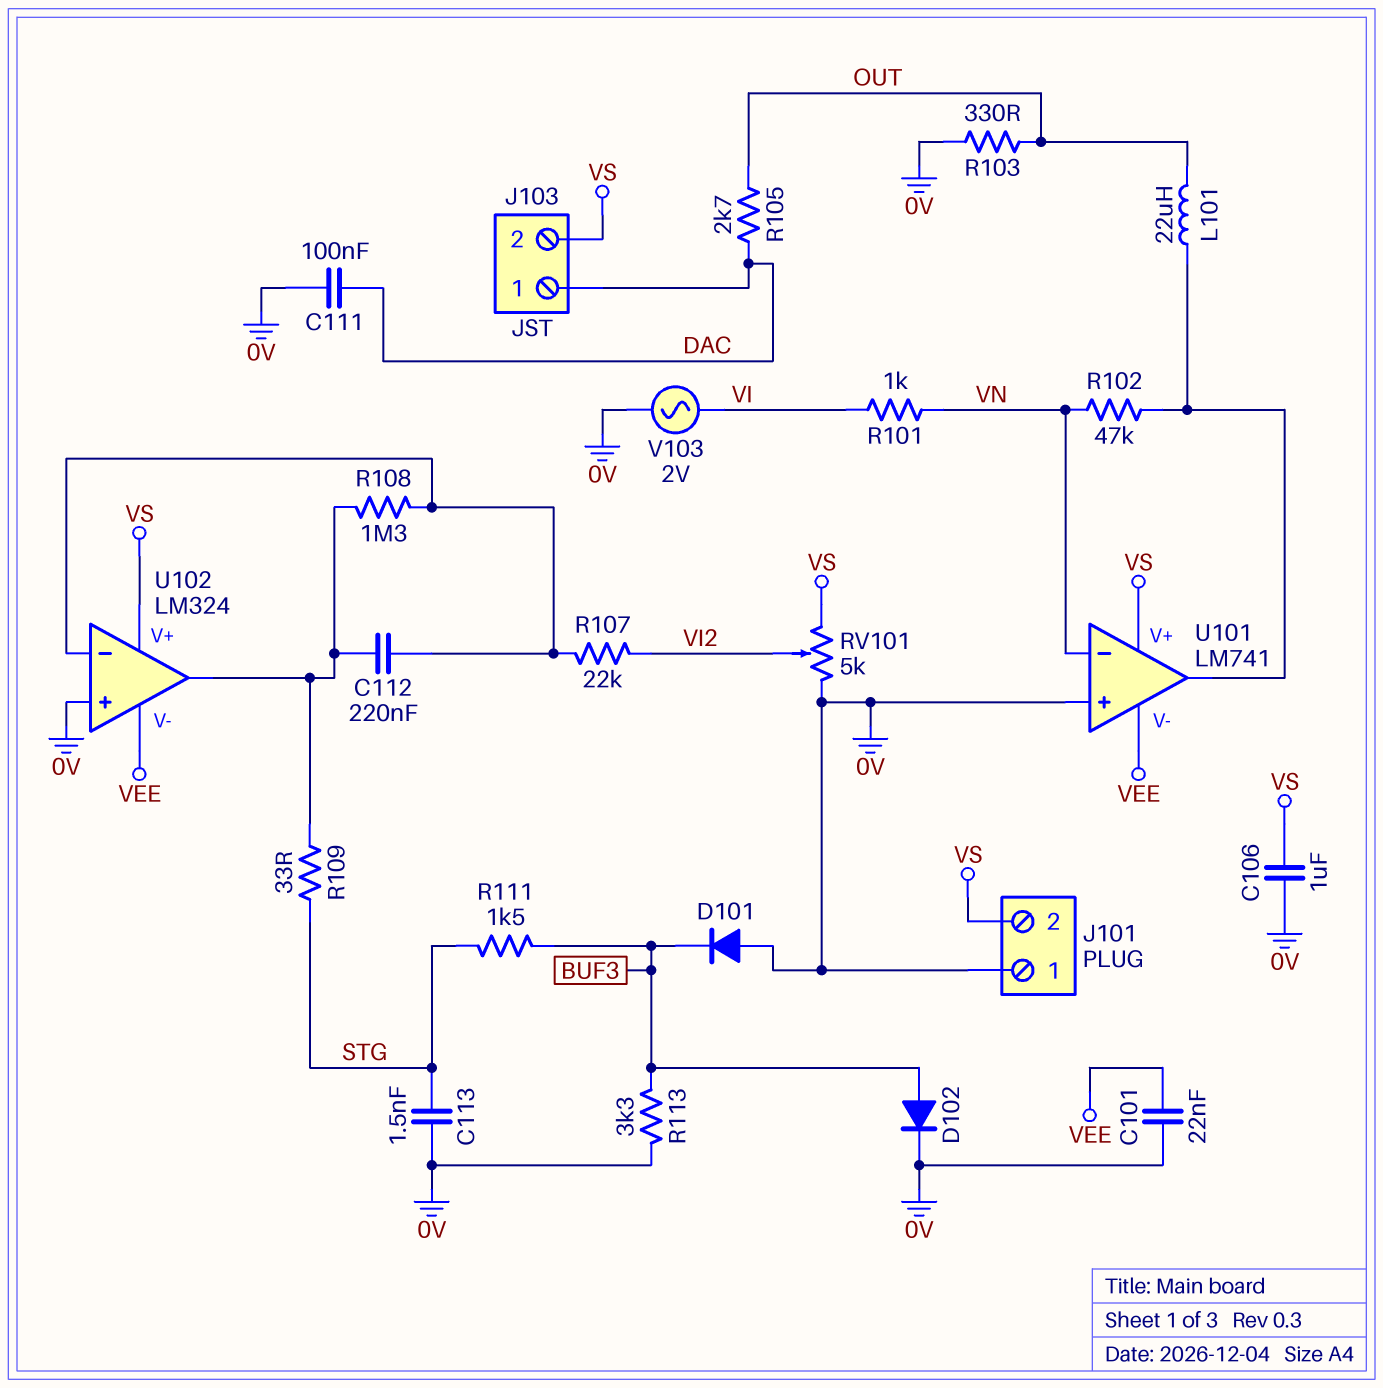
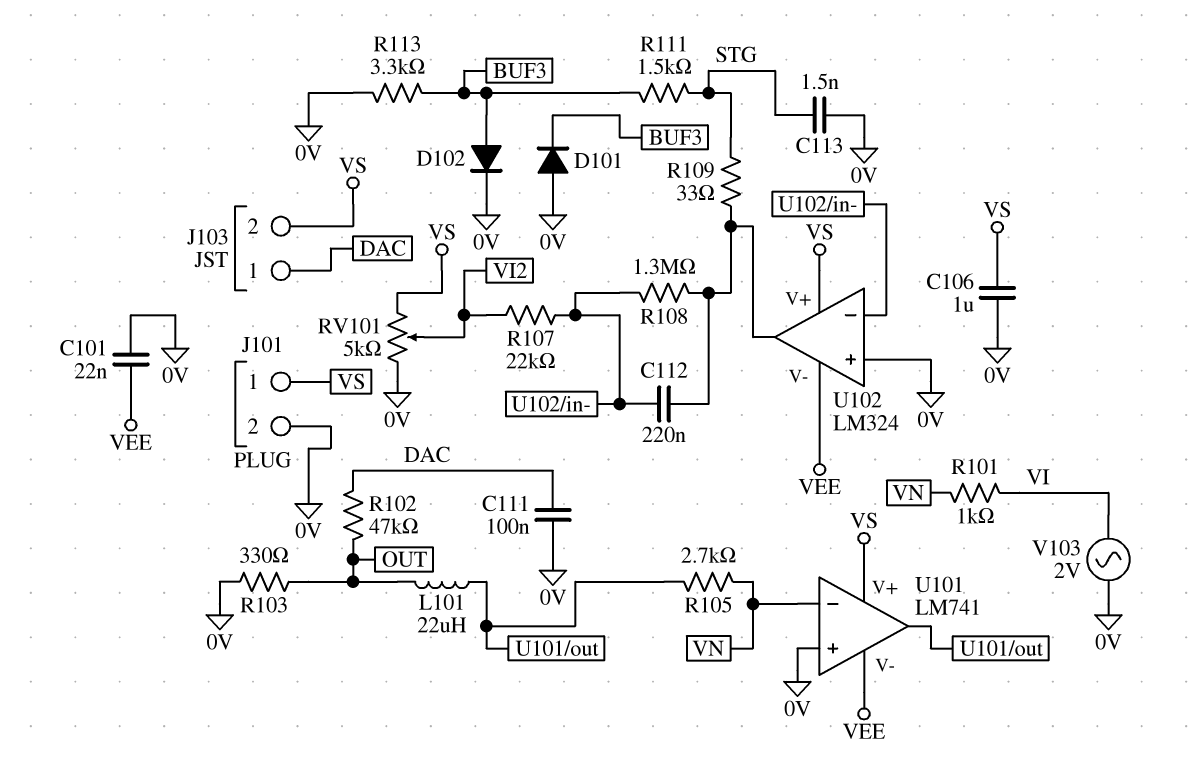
J101 pin 1: 0V -> VS
J101 pin 2: VS -> 0V
R102: 47k (U101/out, VN) -> 47k (DAC, OUT)
R105: 2.7k (DAC, OUT) -> 2.7k (U101/out, VN)

